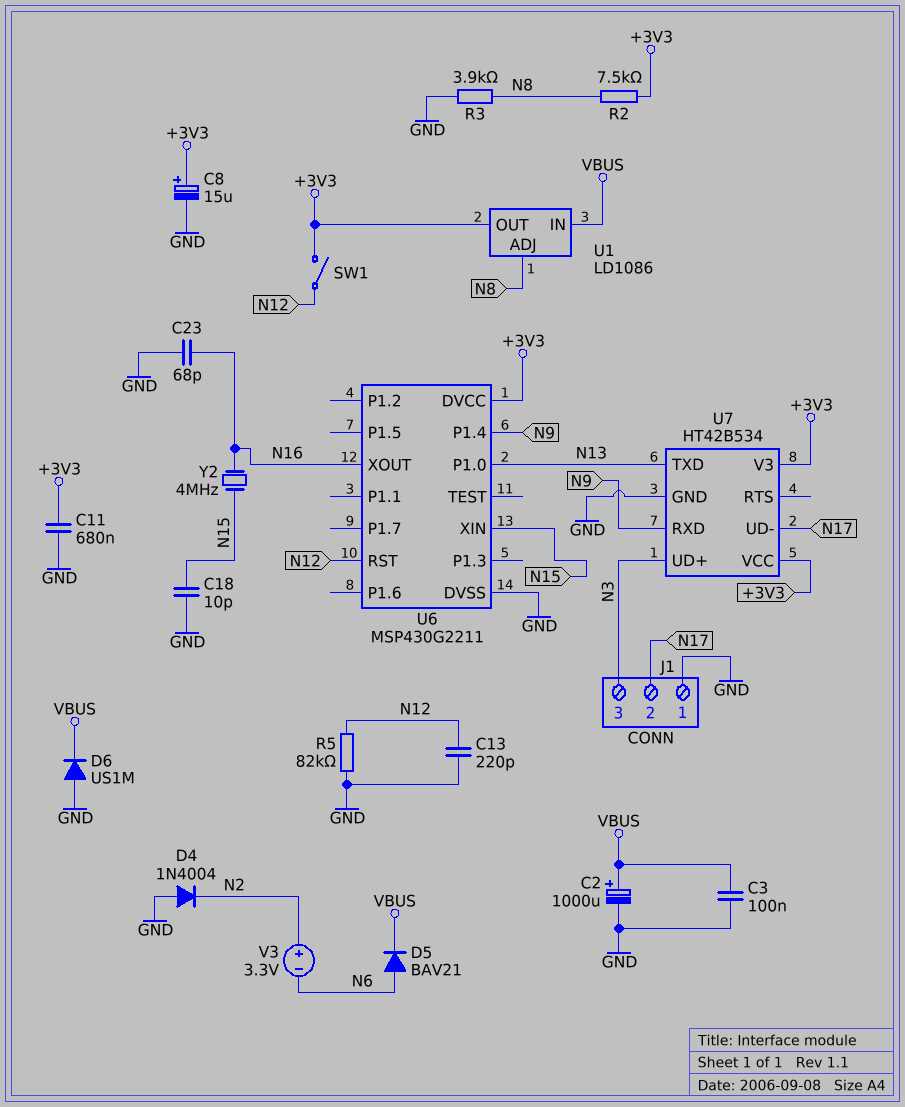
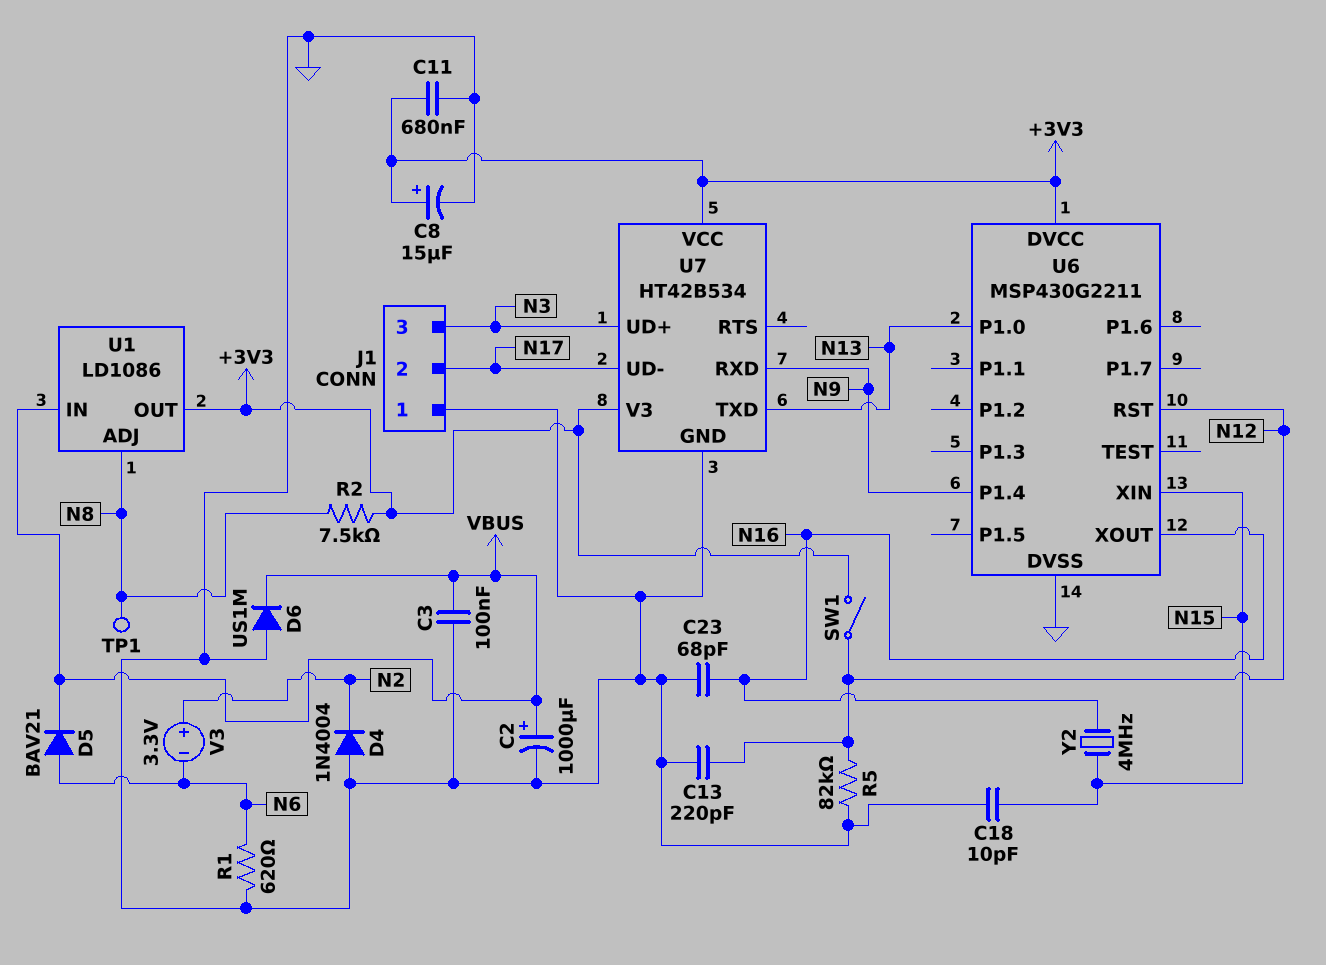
R1: none -> 620 (GND, N6)
R3: 3.9k (GND, N8) -> none
TP1: none -> test point (N8)

